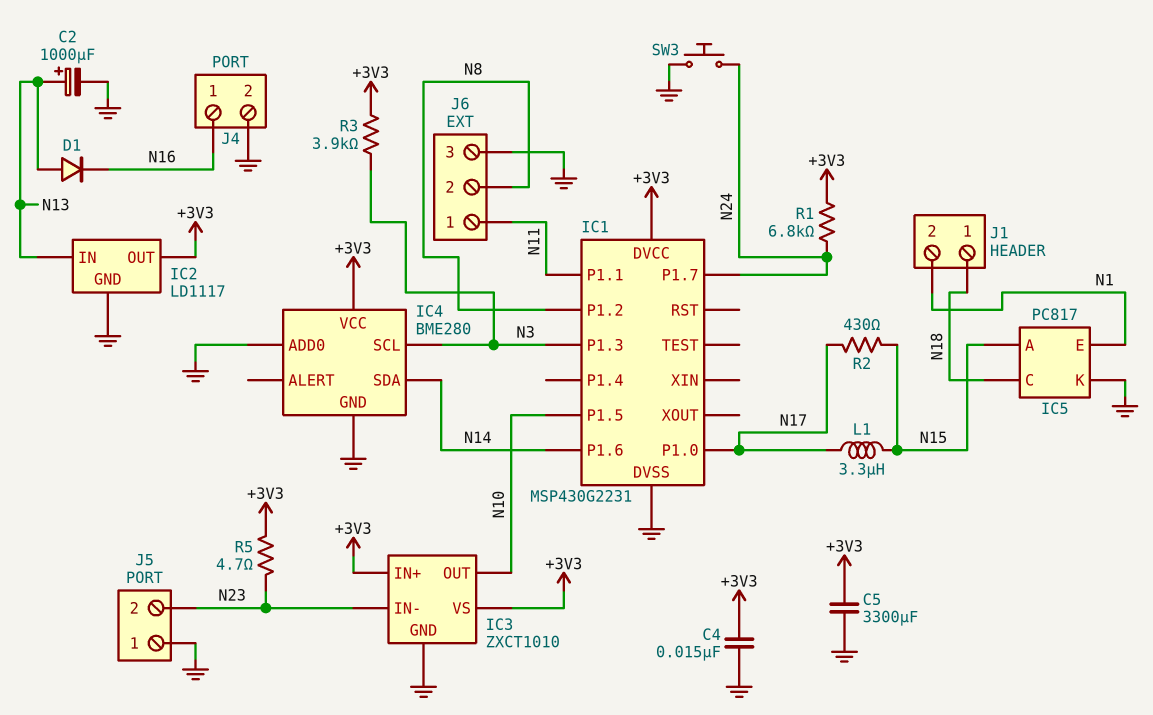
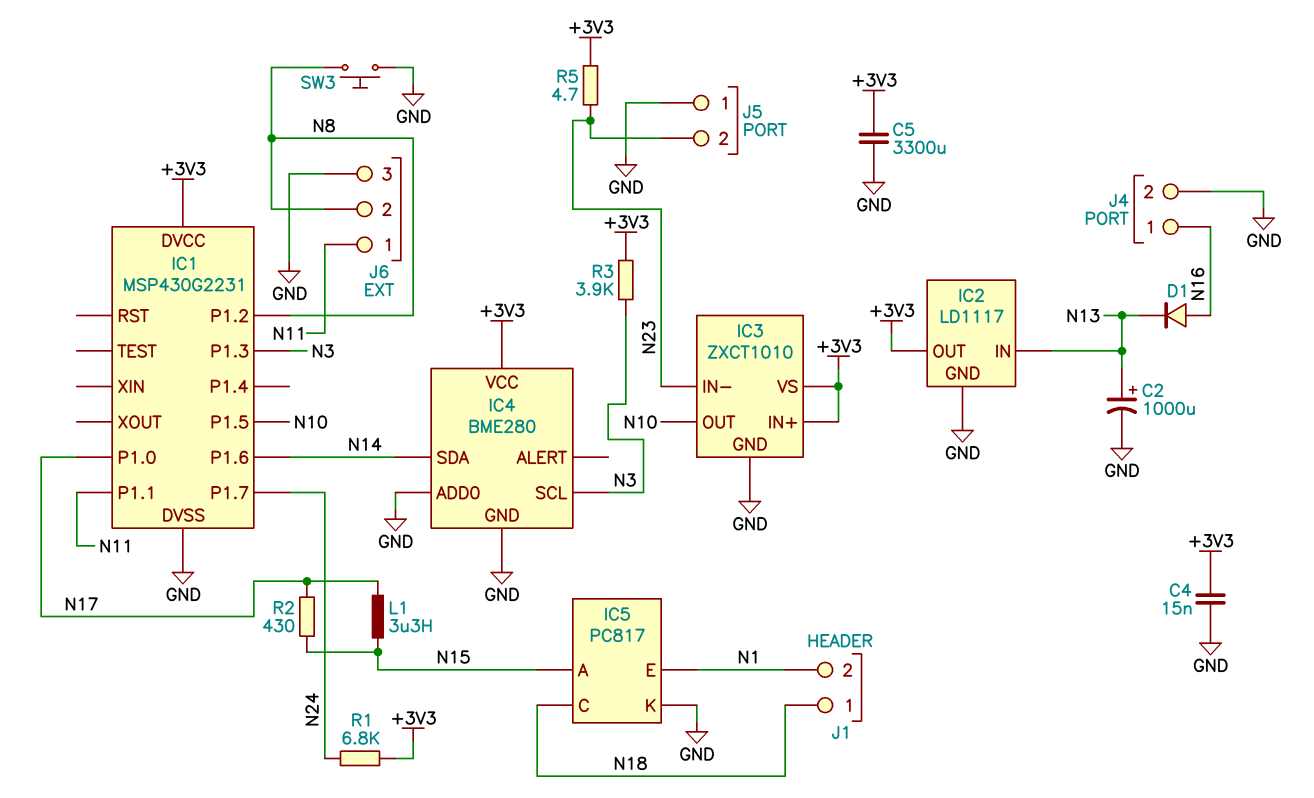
D1: diode (A N13, K N16) -> diode (A N16, K N13)
SW3: button (GND, N24) -> button (GND, N8)

